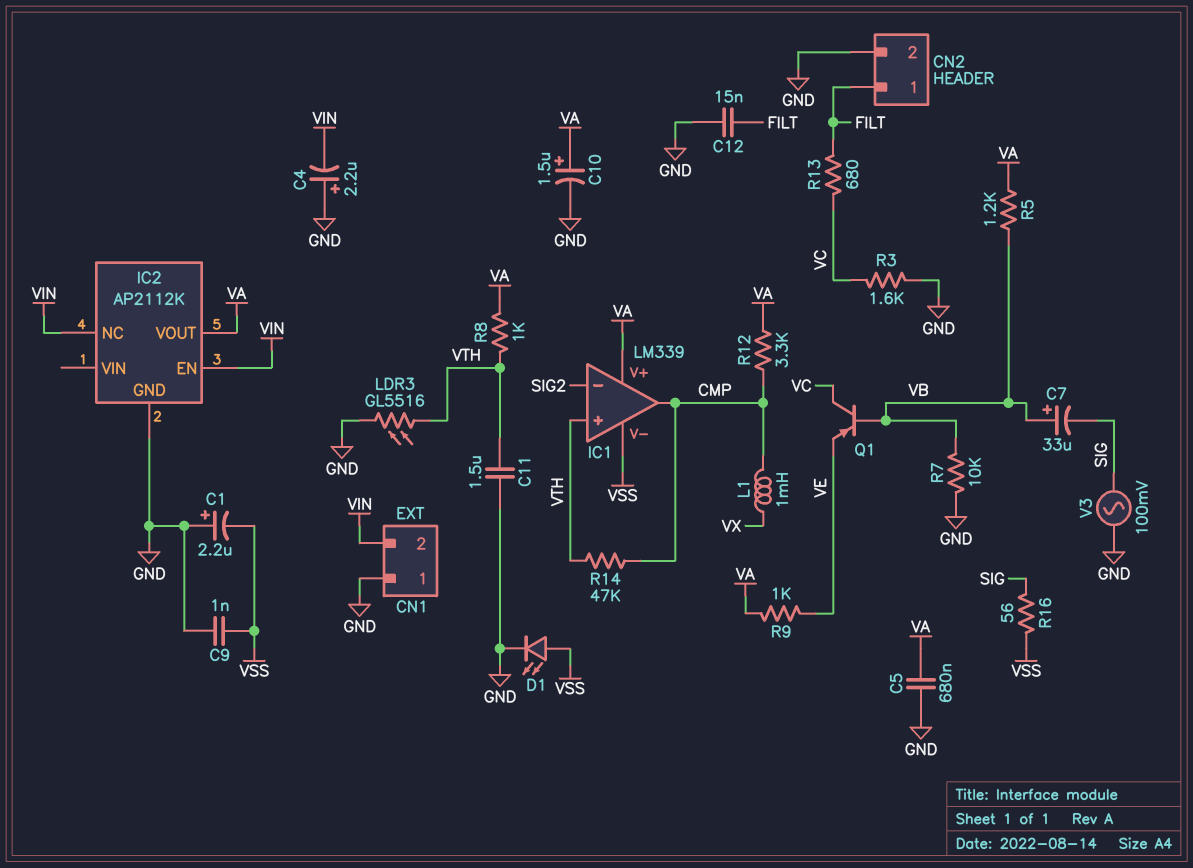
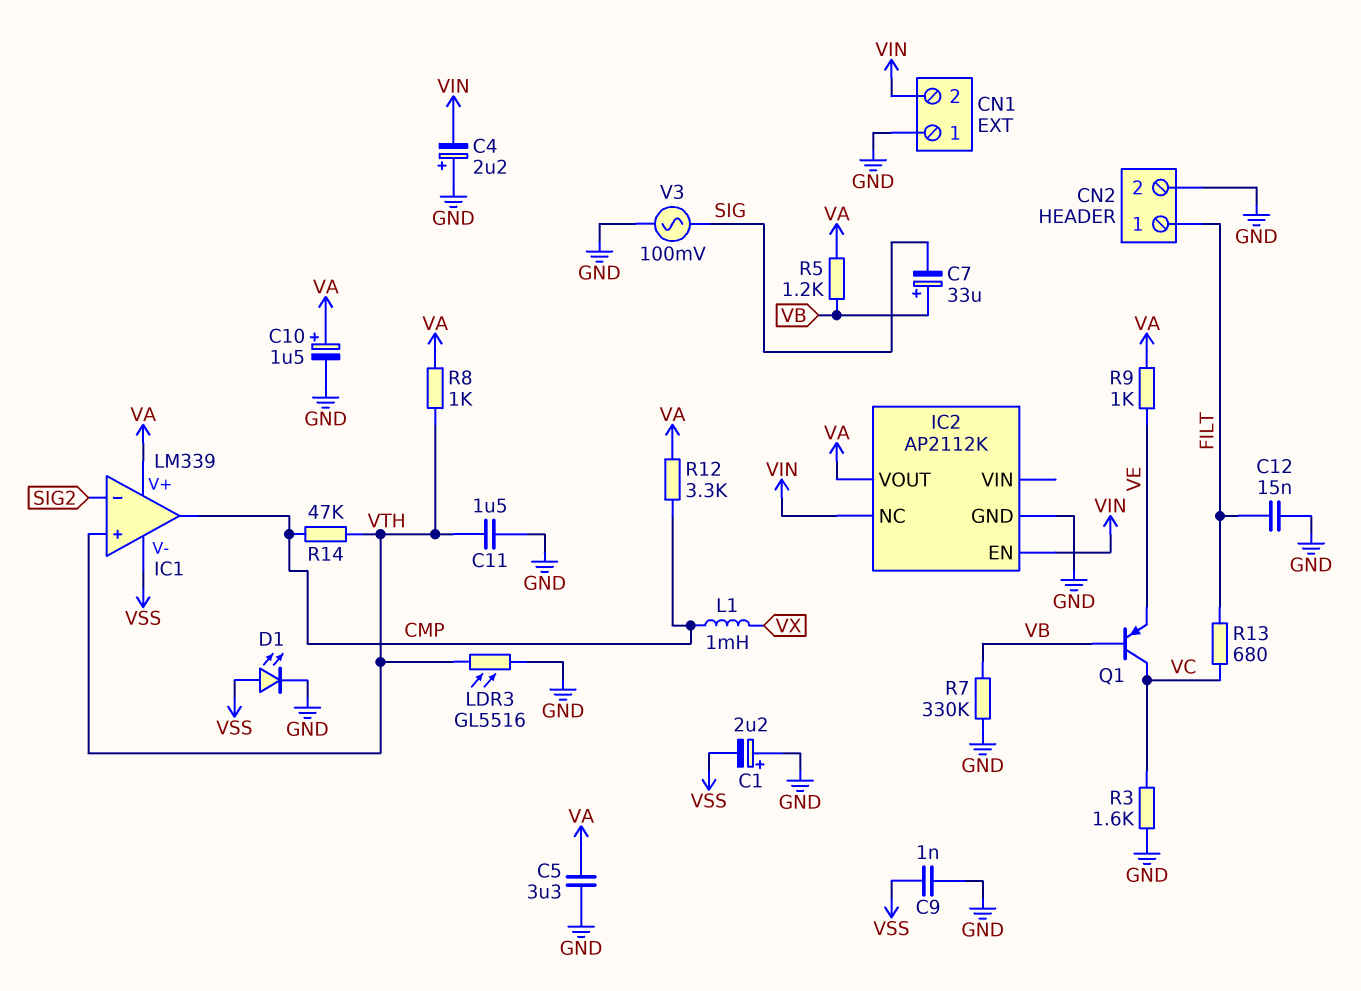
C5: 680nF (GND, VA) -> 3.3uF (GND, VA)
R7: 10k (GND, VB) -> 330k (GND, VB)
R16: 56 (SIG, VSS) -> none

